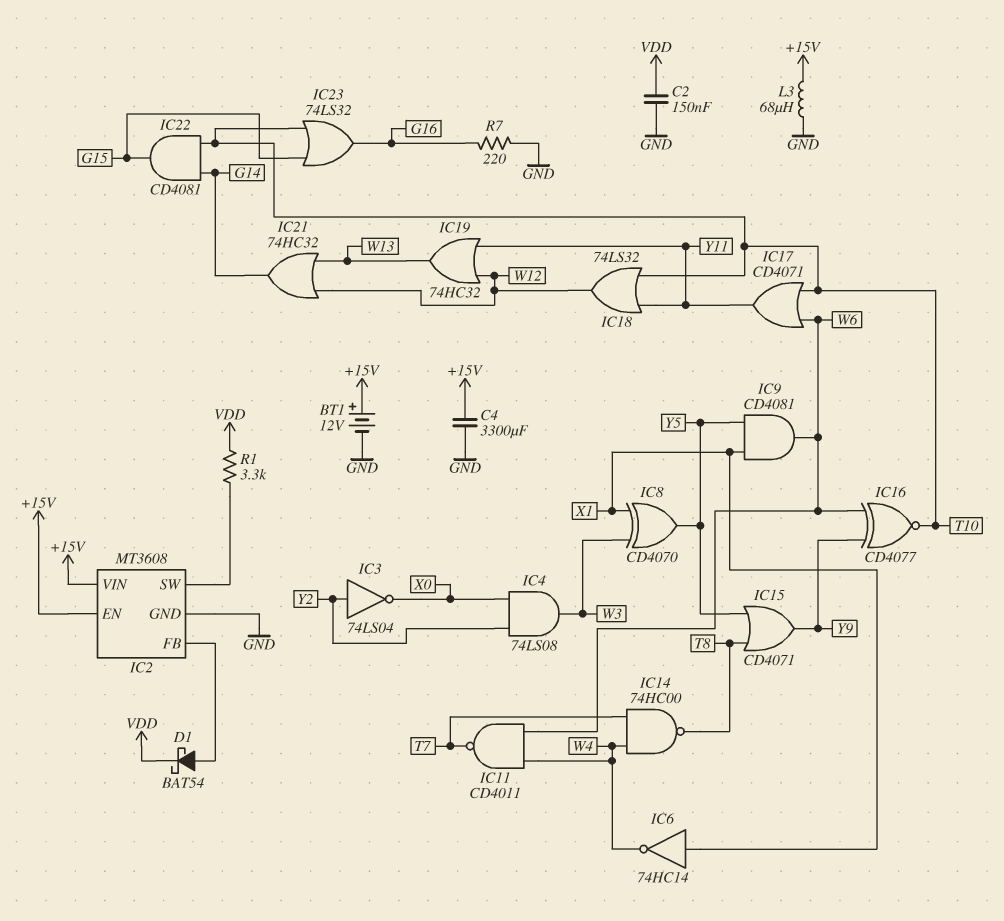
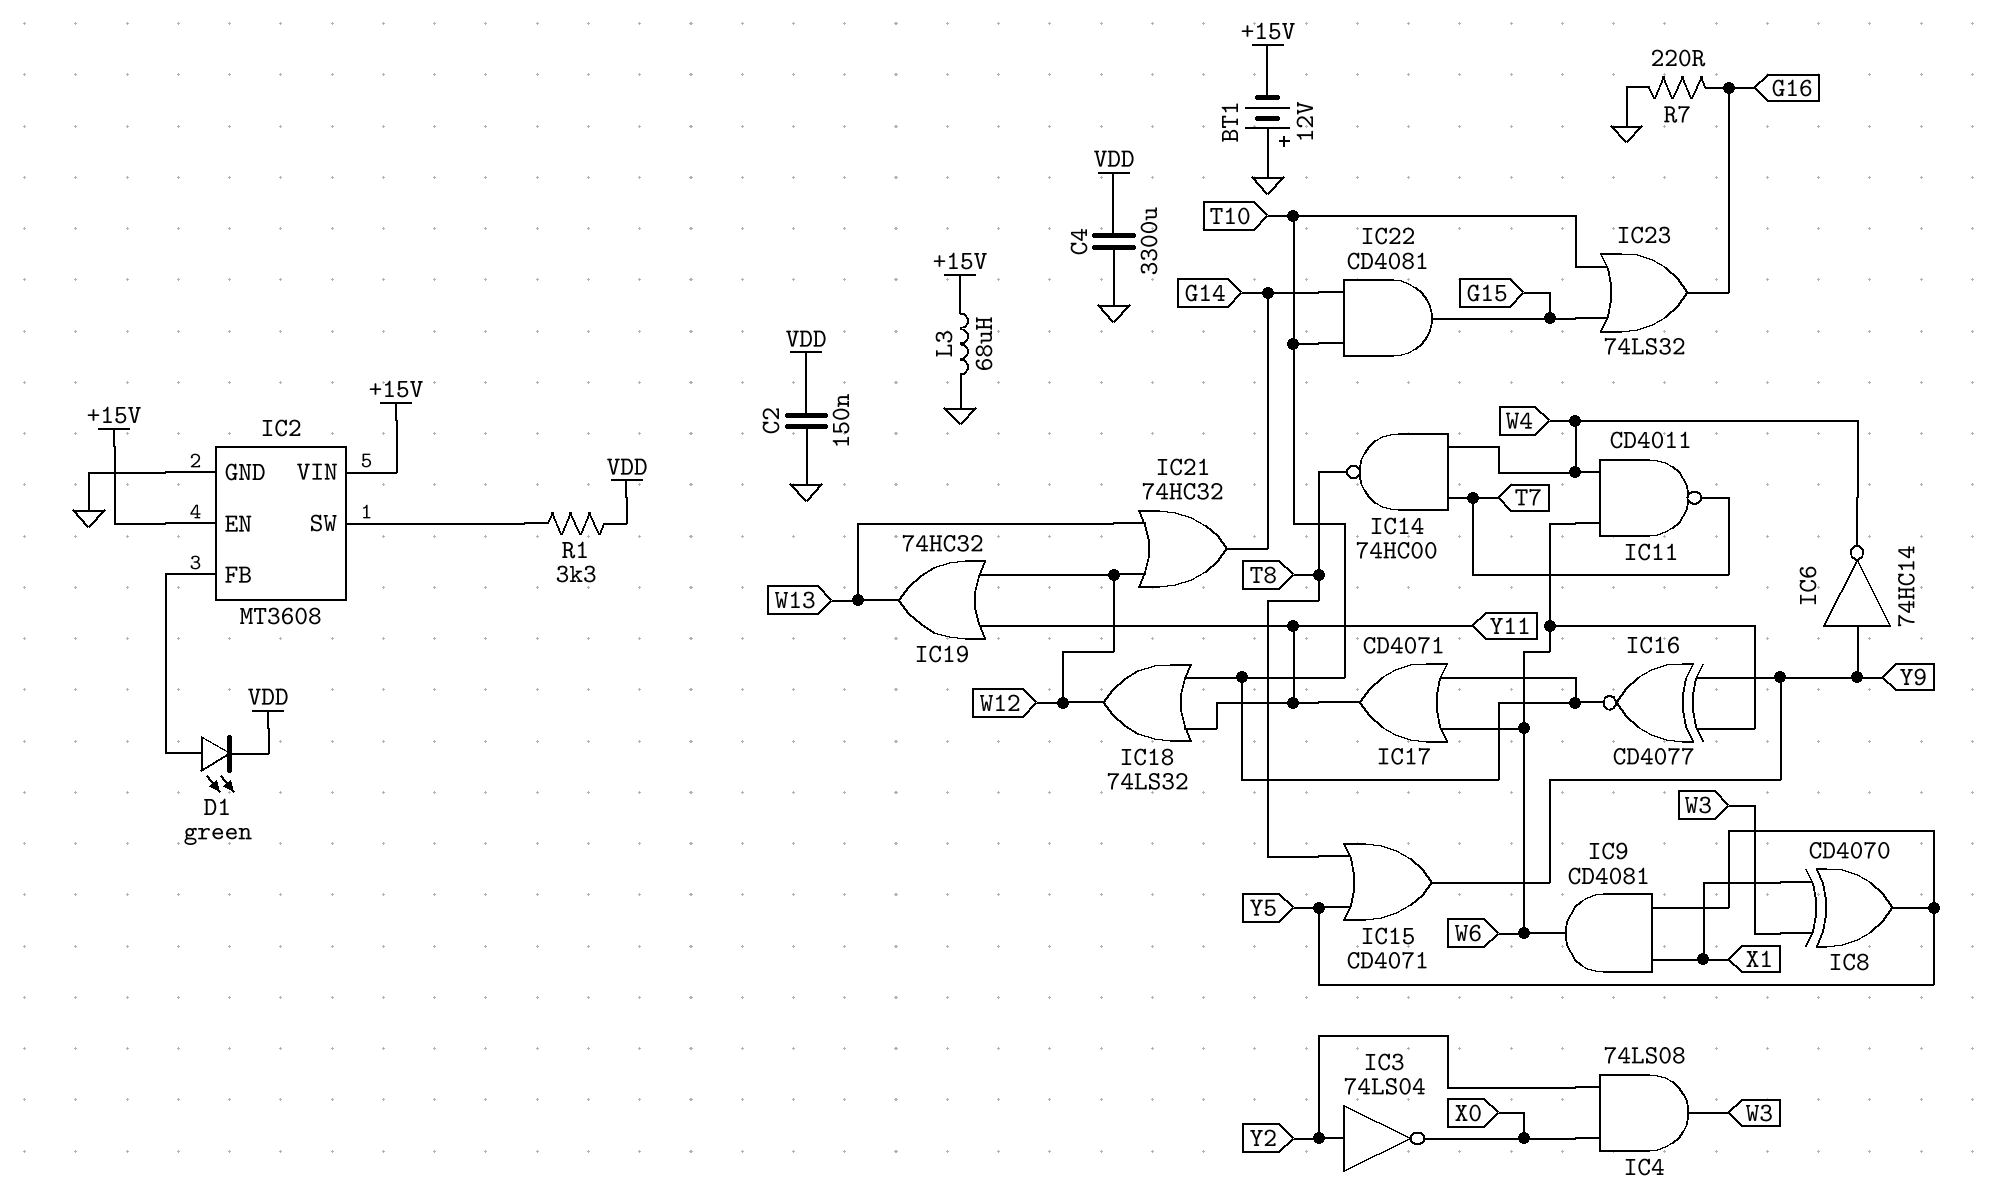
BT1: 12V (plus +15V, minus GND) -> 12V (plus GND, minus +15V)
C4: 3300uF (+15V, GND) -> 3300uF (GND, VDD)
D1: schottky BAT54 (A IC2/FB, K VDD) -> LED green (A IC2/FB, K VDD)
IC6: NOT 74HC14 (in X1, out W4) -> NOT 74HC14 (in Y9, out W4)

